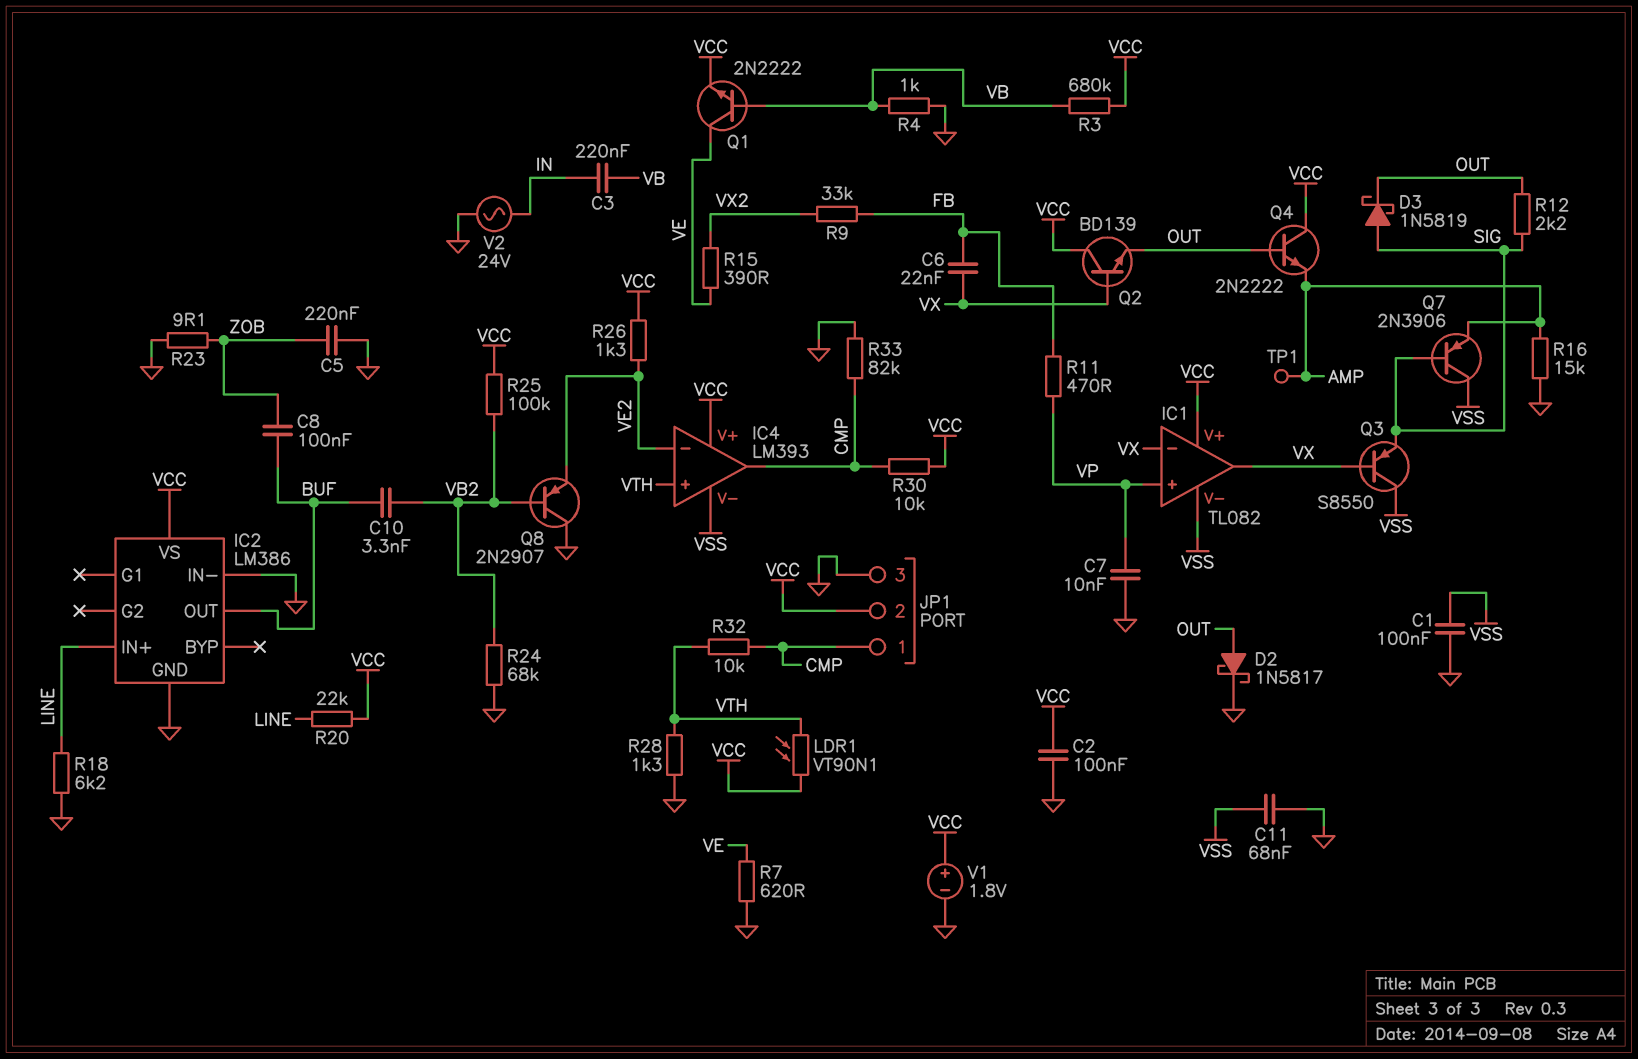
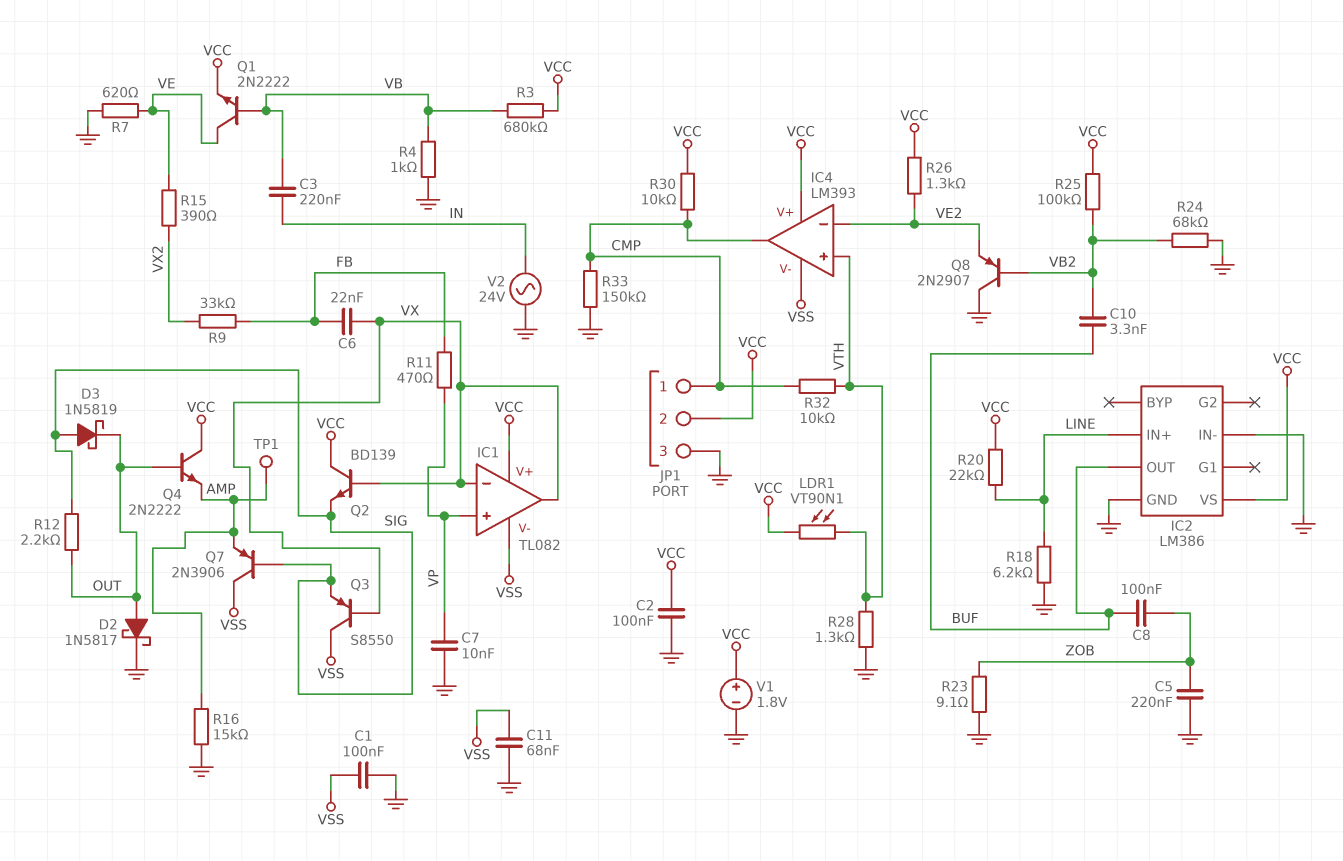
Q2: NPN BD139 (B VX, C VCC, E OUT) -> NPN BD139 (B VX, C VCC, E SIG)
R33: 82k (CMP, GND) -> 150k (CMP, GND)

